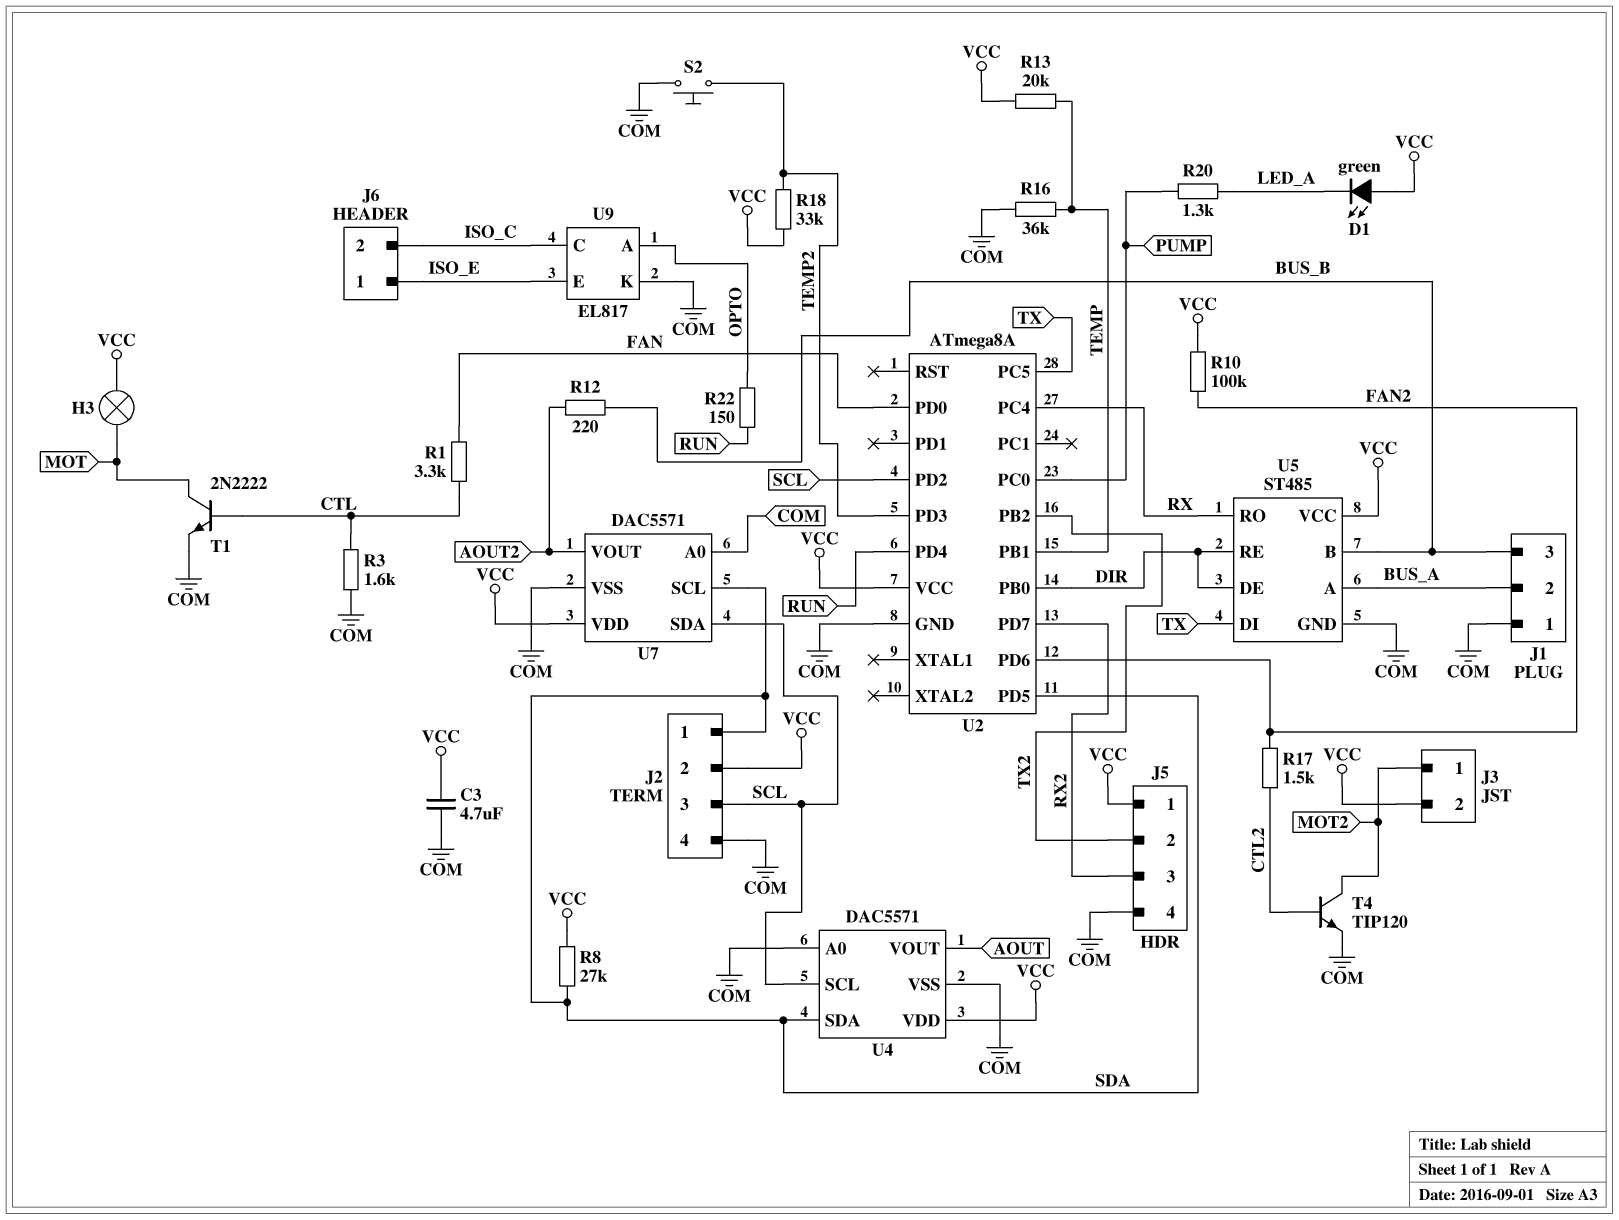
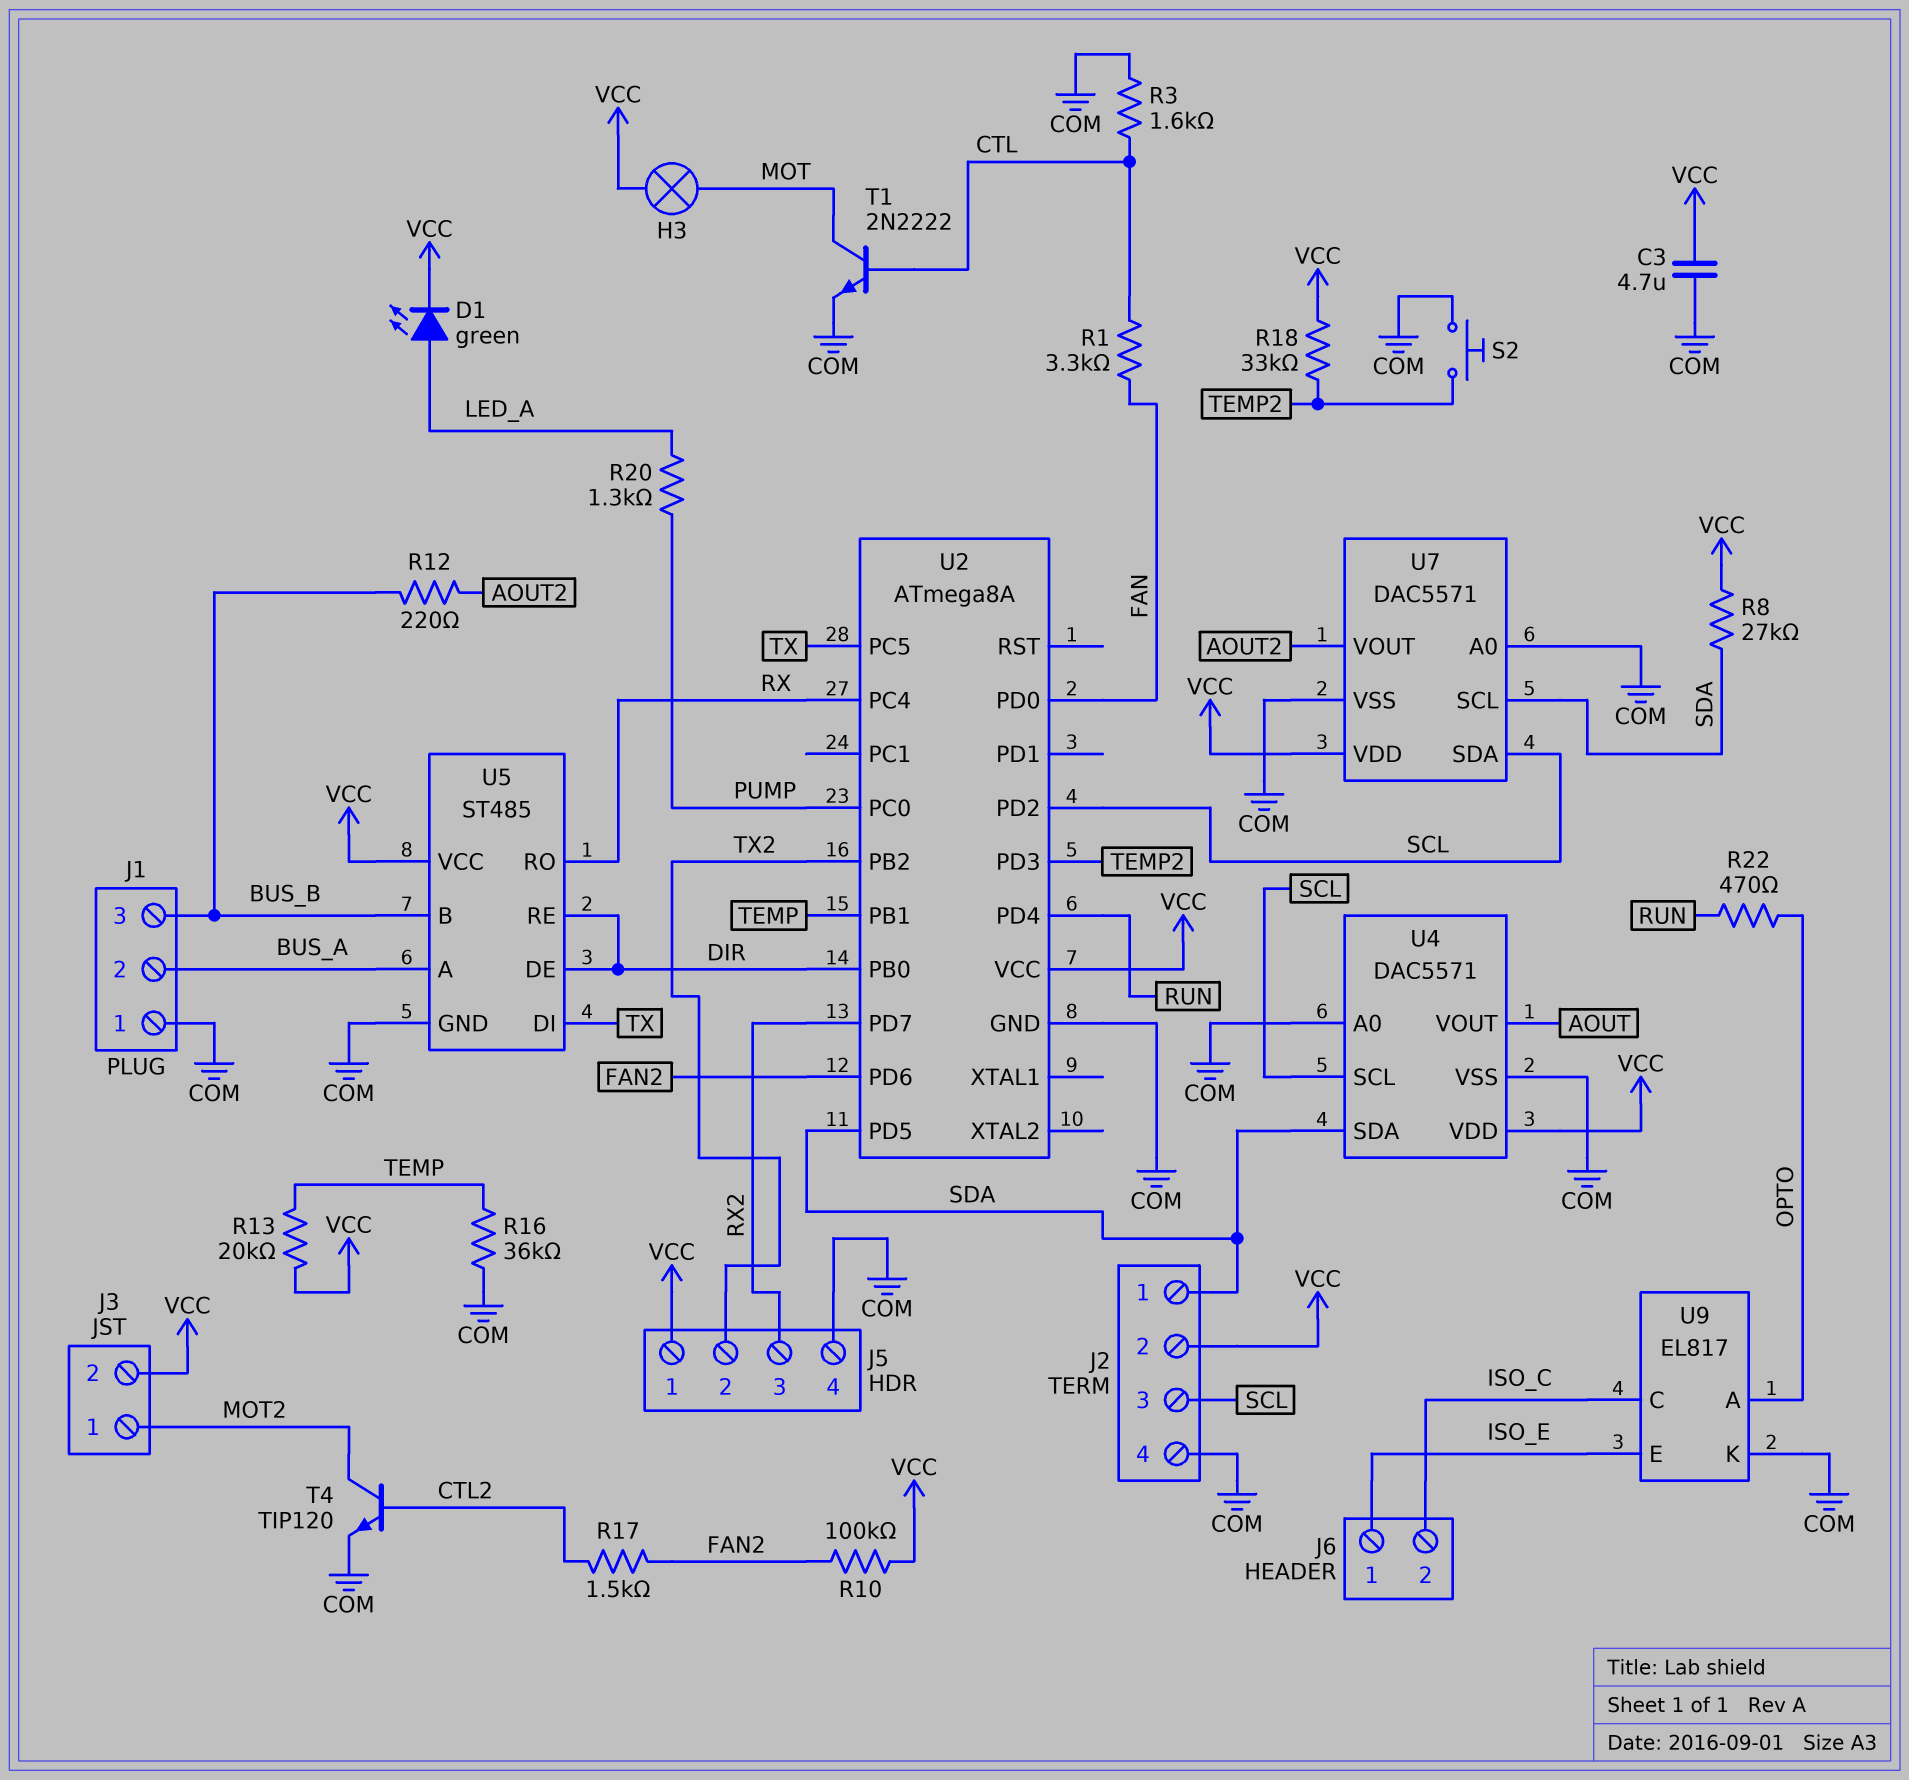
D1: LED green (A VCC, K LED_A) -> LED green (A LED_A, K VCC)
R22: 150 (OPTO, RUN) -> 470 (OPTO, RUN)

